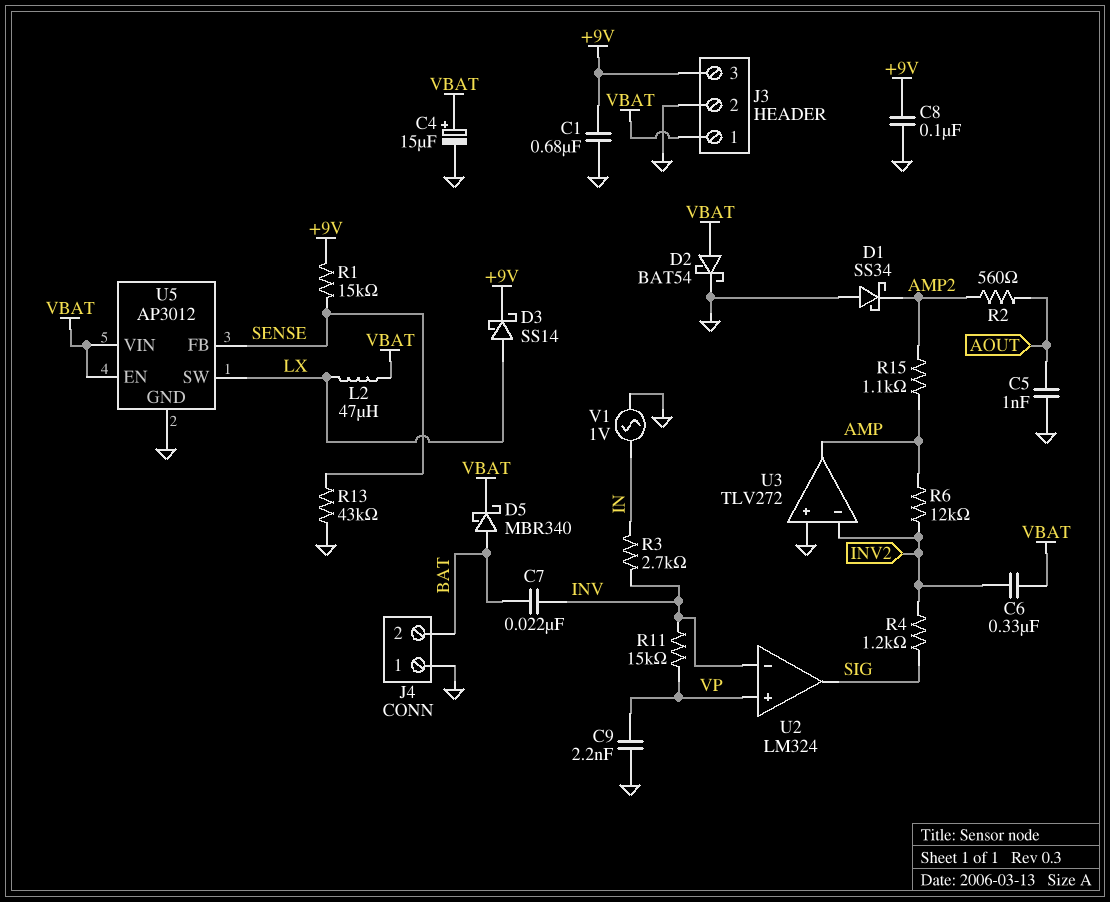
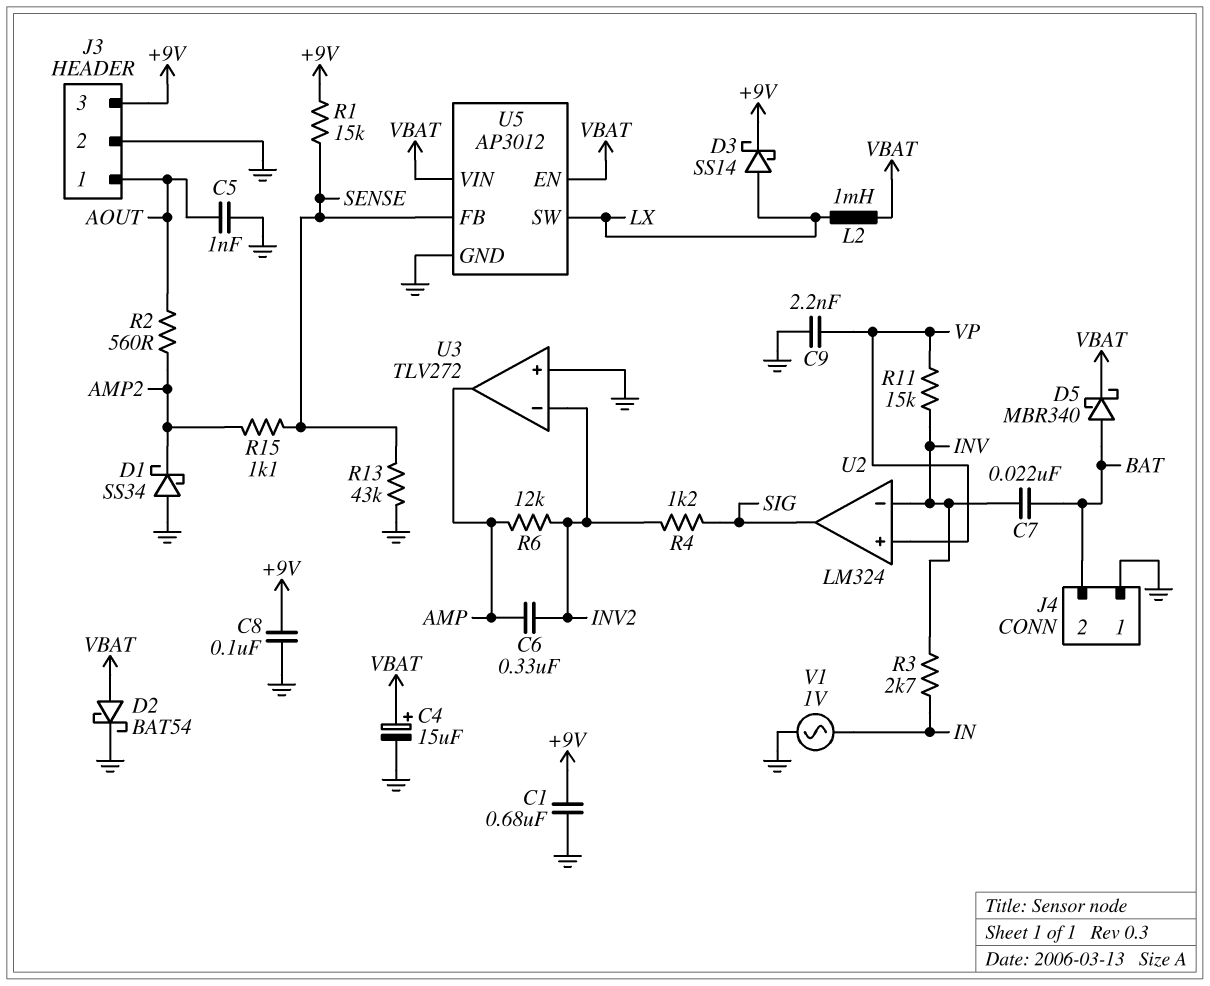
C6: 330nF (INV2, VBAT) -> 330nF (AMP, INV2)
J3 pin 1: VBAT -> AOUT
L2: 47uH (LX, VBAT) -> 1mH (LX, VBAT)
R15: 1.1k (AMP, AMP2) -> 1.1k (AMP2, SENSE)

